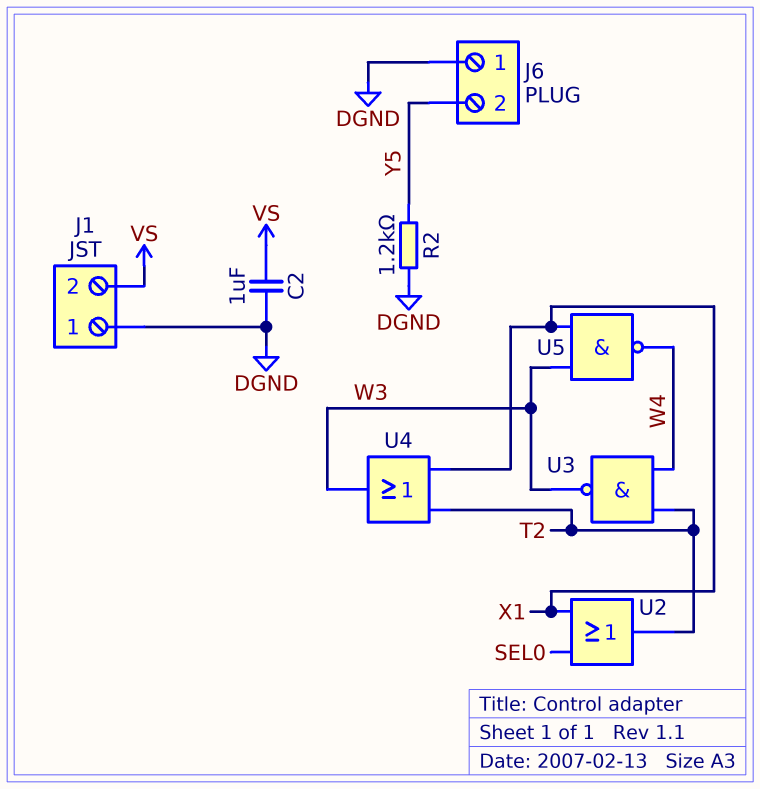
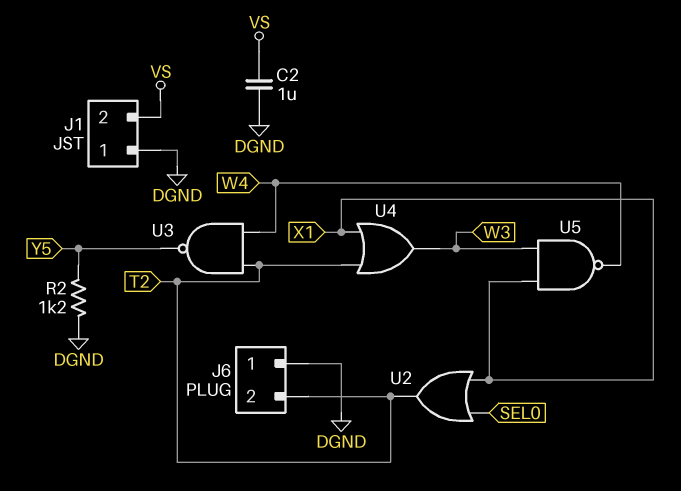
J6 pin 2: Y5 -> T2
U3: NAND (in T2, in W4, out W3) -> NAND (in T2, in W4, out Y5)

